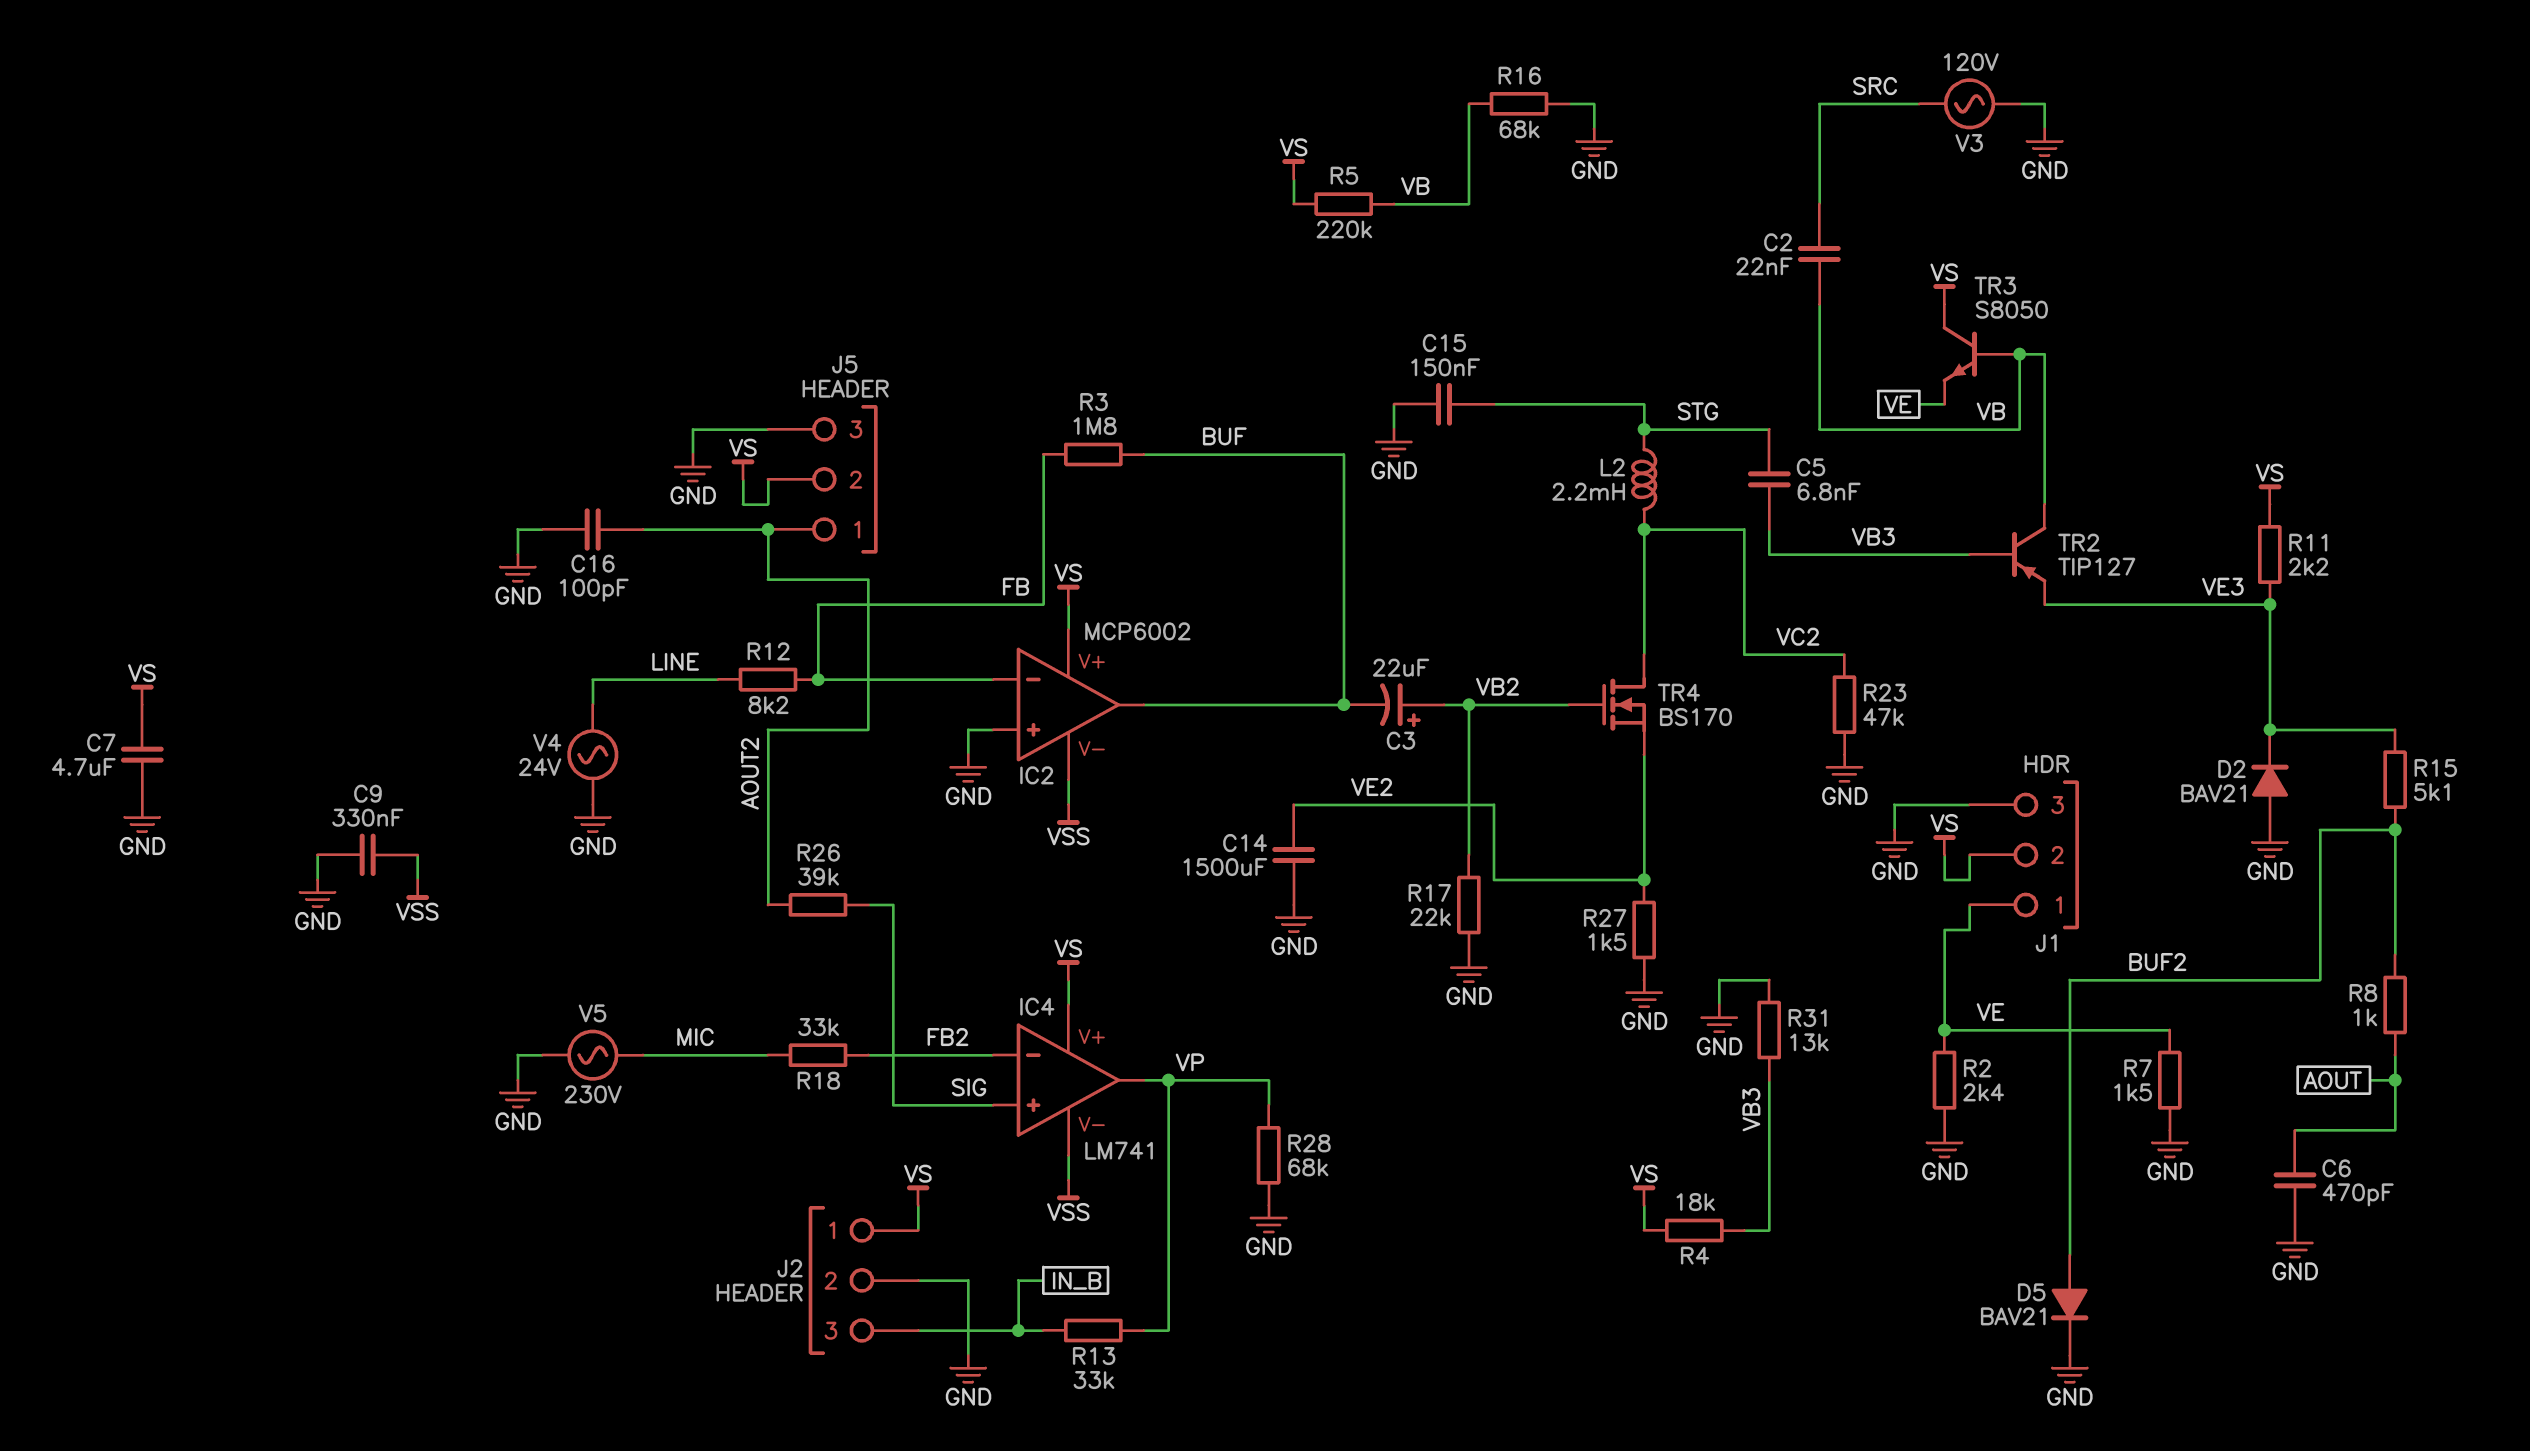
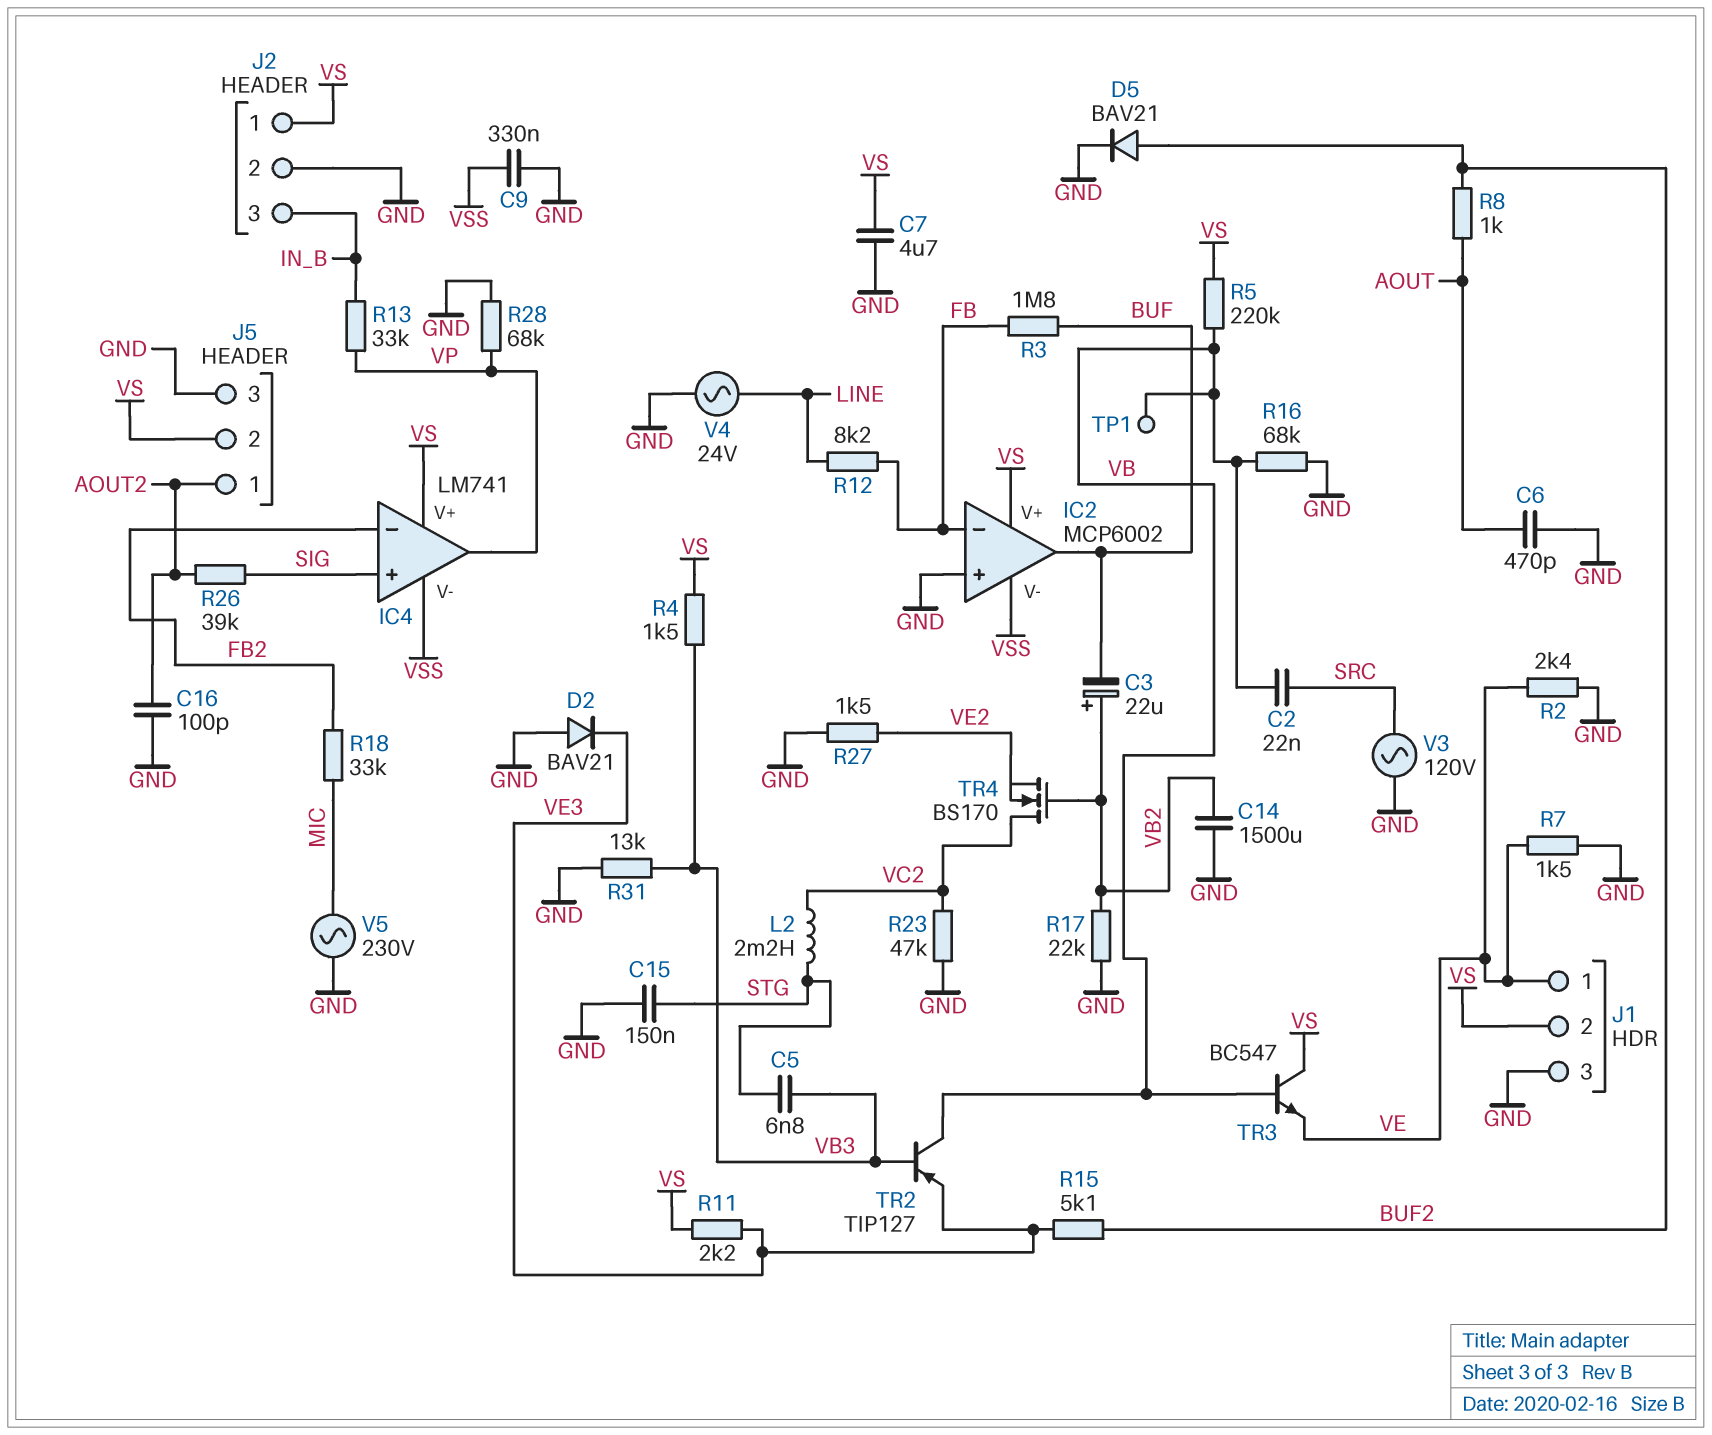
C14: 1500uF (GND, VE2) -> 1500uF (GND, VB2)
R4: 18k (VB3, VS) -> 1.5k (VB3, VS)
TP1: none -> test point (VB)
TR3: NPN S8050 (B VB, C VS, E VE) -> NPN BC547 (B VB, C VS, E VE)

